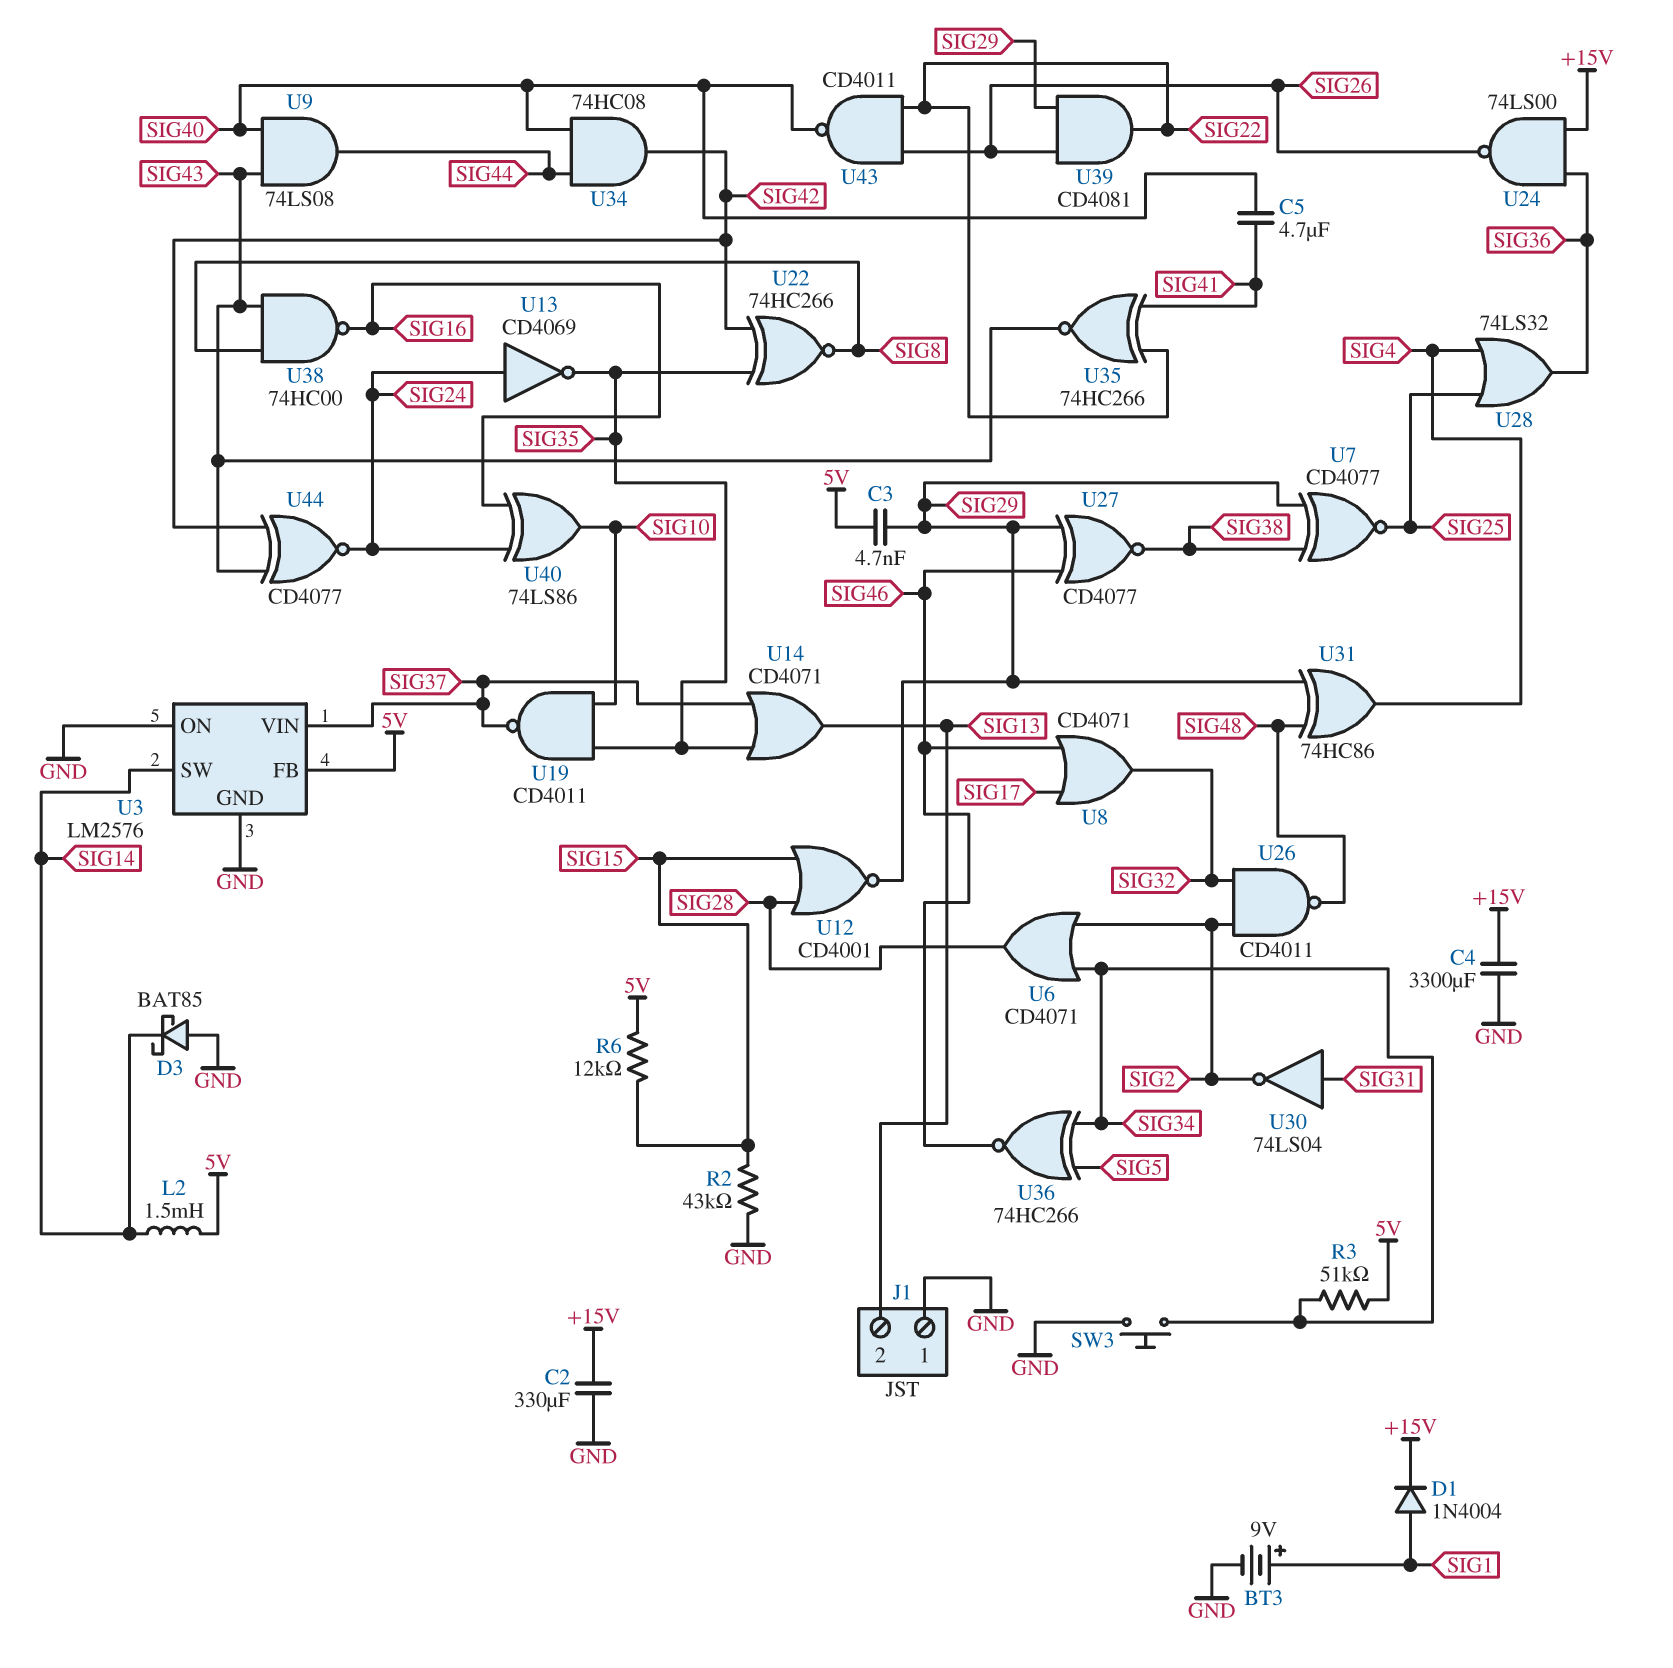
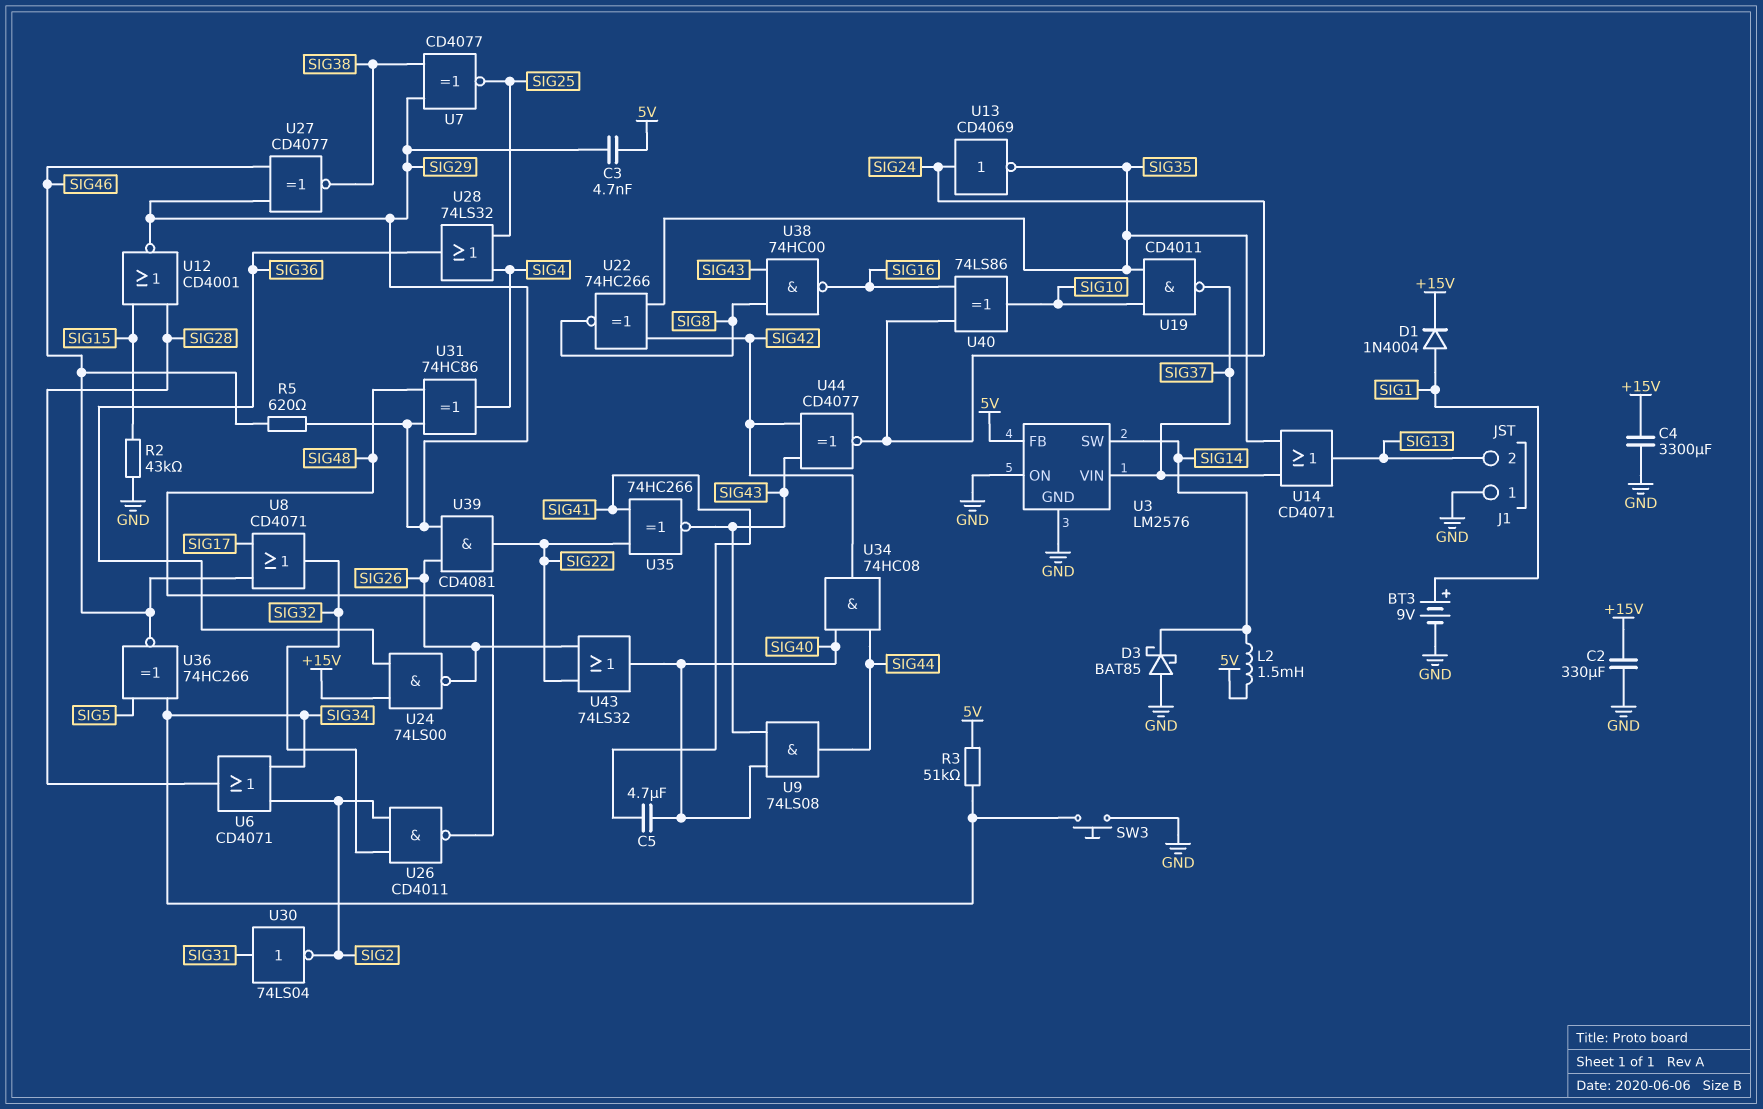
R5: none -> 620 (SIG29, SIG46)
R6: 12k (5V, SIG15) -> none
U43: NAND CD4011 (in SIG22, in SIG26, out SIG40) -> OR 74LS32 (in SIG22, in SIG26, out SIG40)

